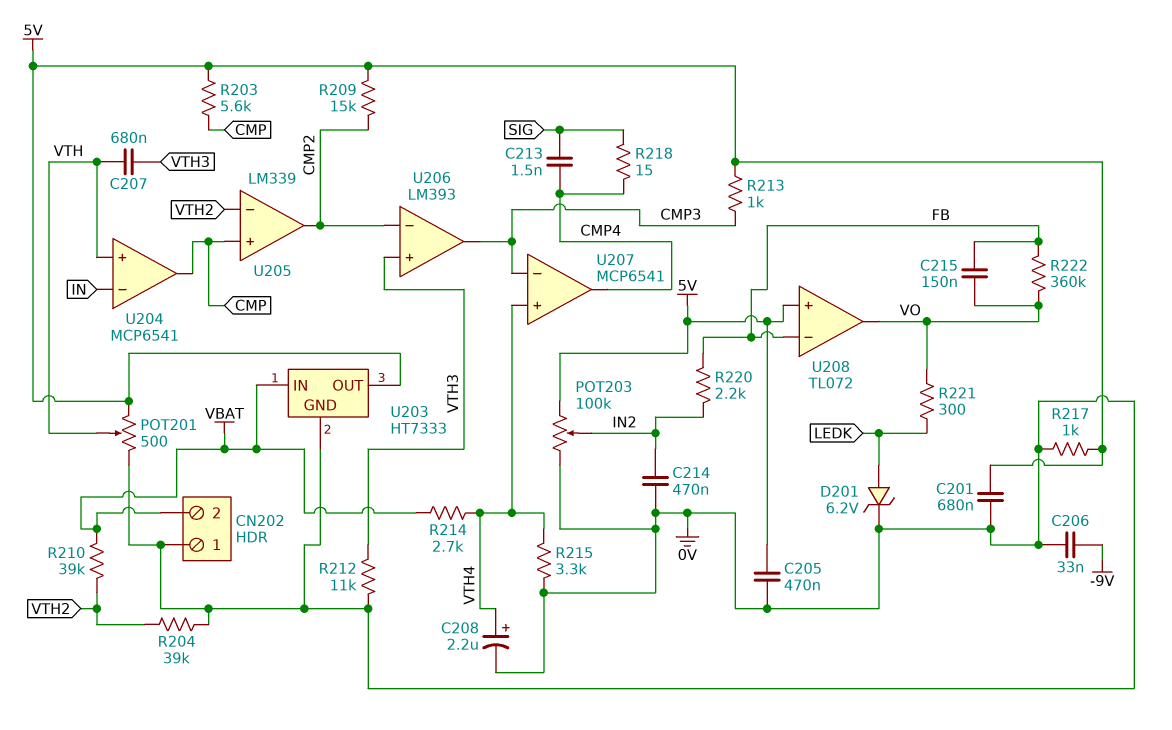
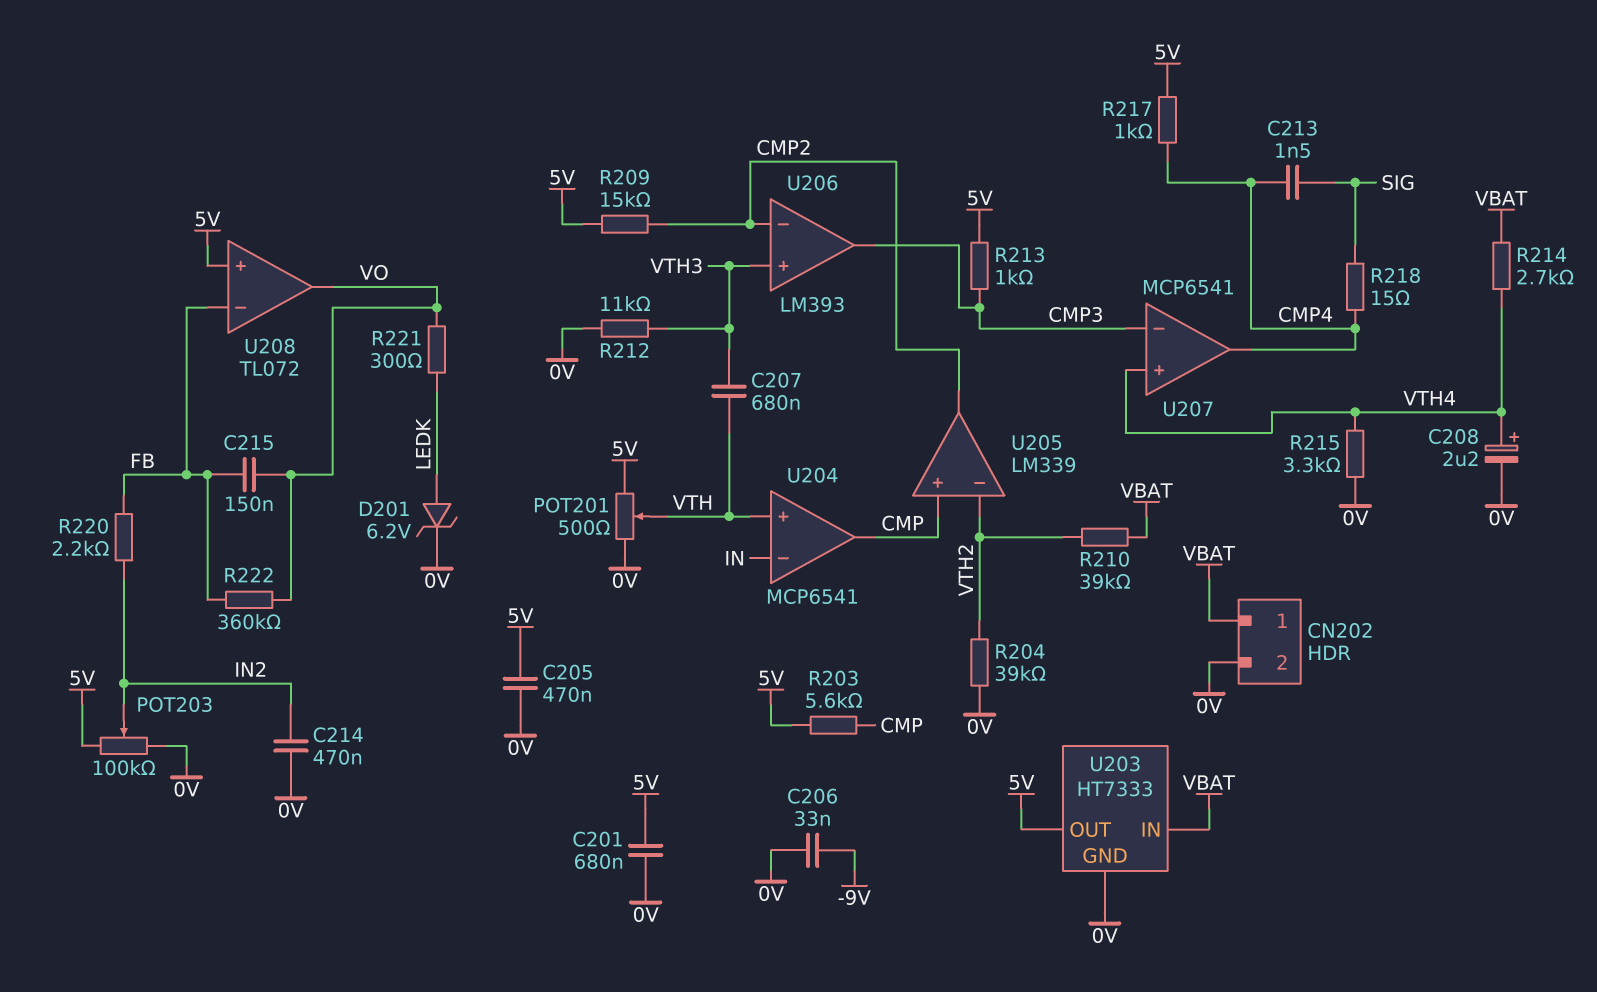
CN202 pin 1: 0V -> VBAT
CN202 pin 2: VBAT -> 0V
R217: 1k (0V, 5V) -> 1k (5V, CMP4)

